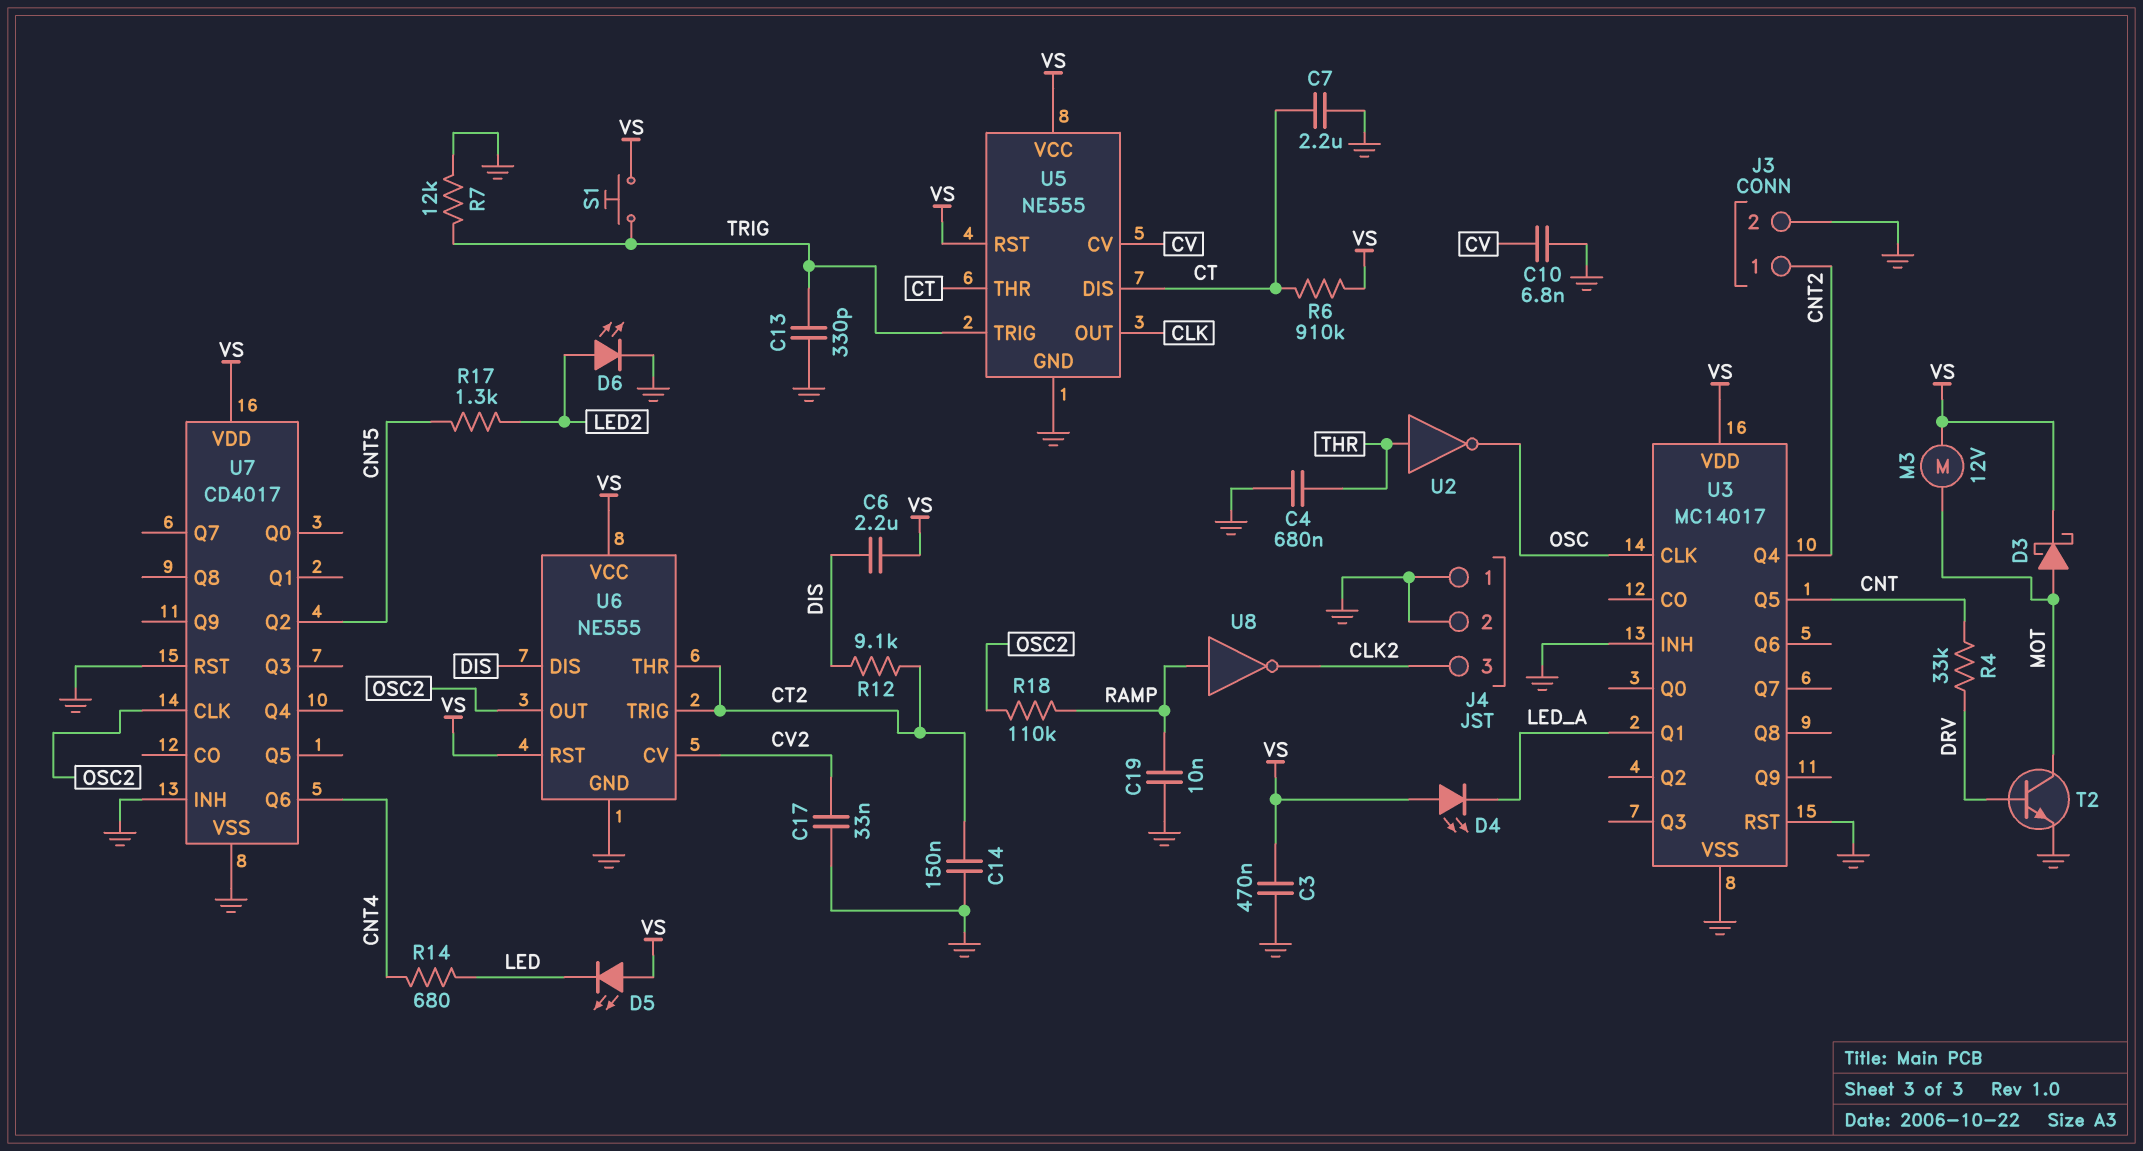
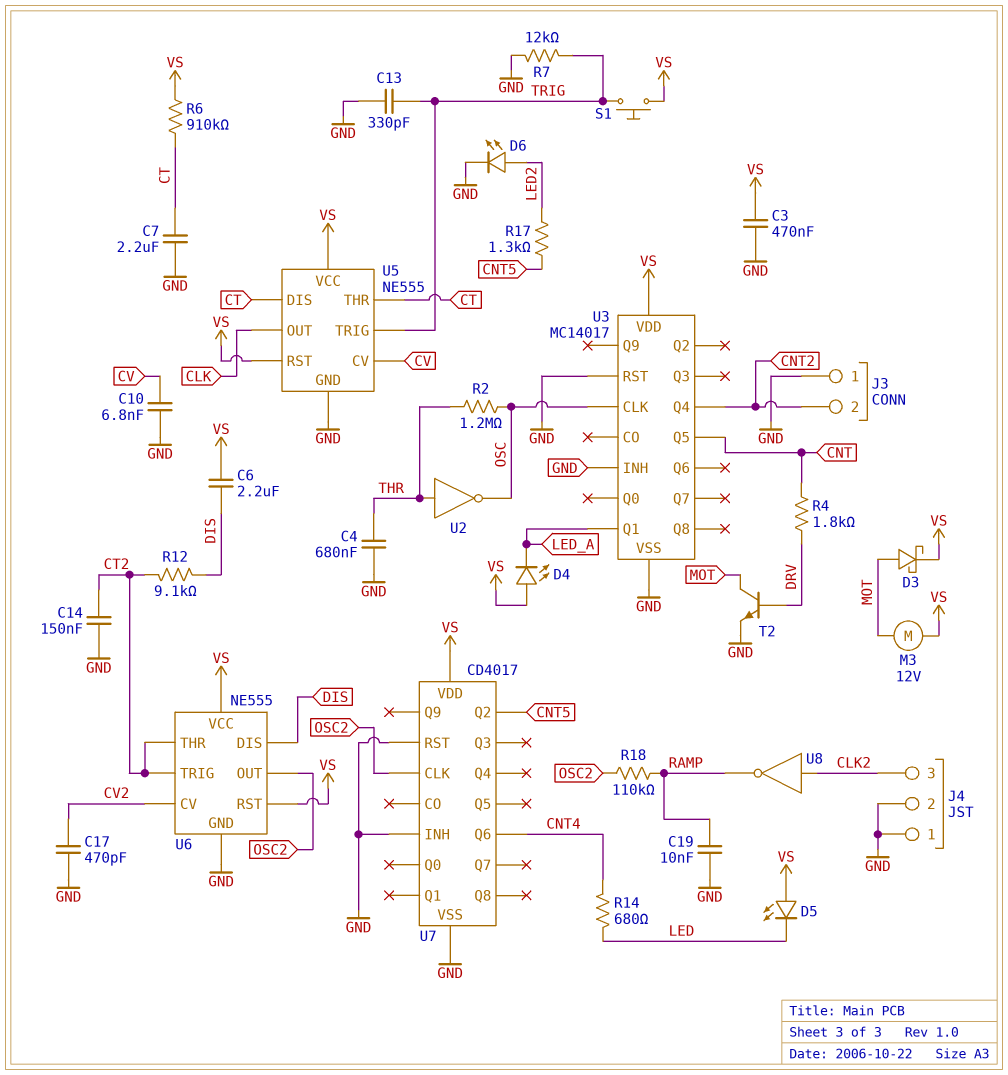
C17: 33nF (CV2, GND) -> 470pF (CV2, GND)
J3 pin 1: CNT2 -> GND
J3 pin 2: GND -> CNT2
R2: none -> 1.2M (OSC, THR)
R4: 33k (CNT, DRV) -> 1.8k (CNT, DRV)
U8: NOT (in RAMP, out CLK2) -> NOT (in CLK2, out RAMP)

